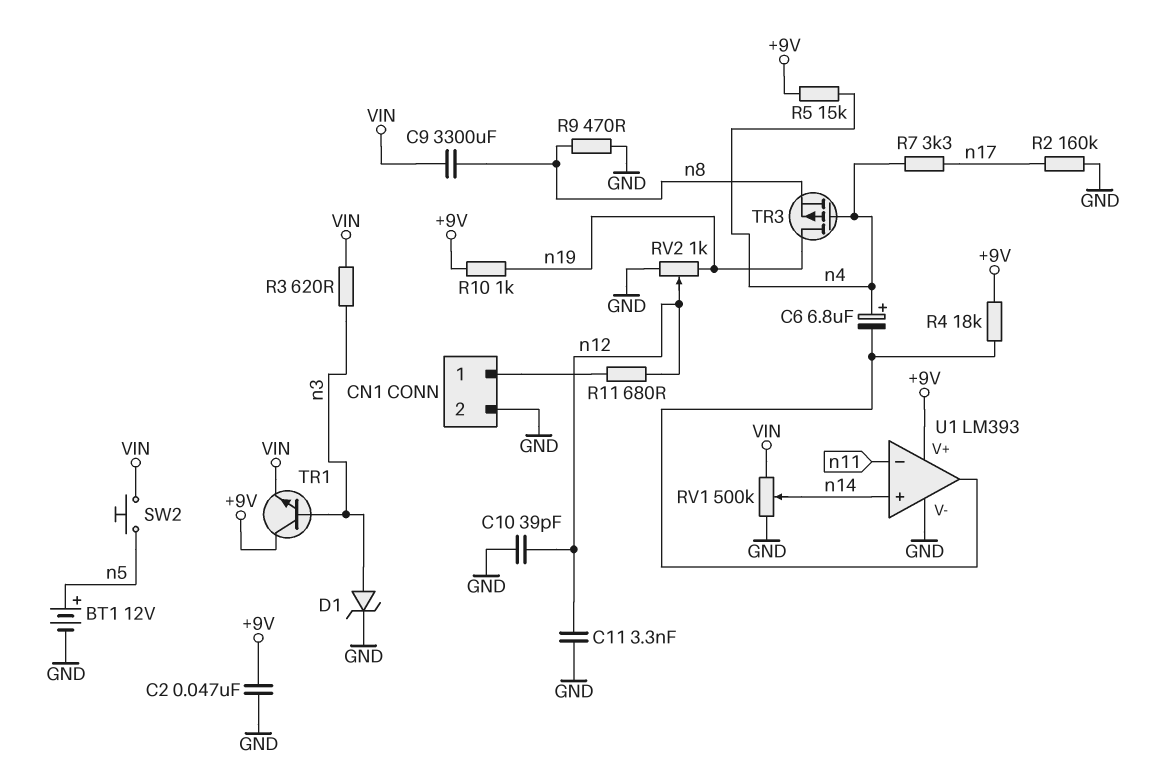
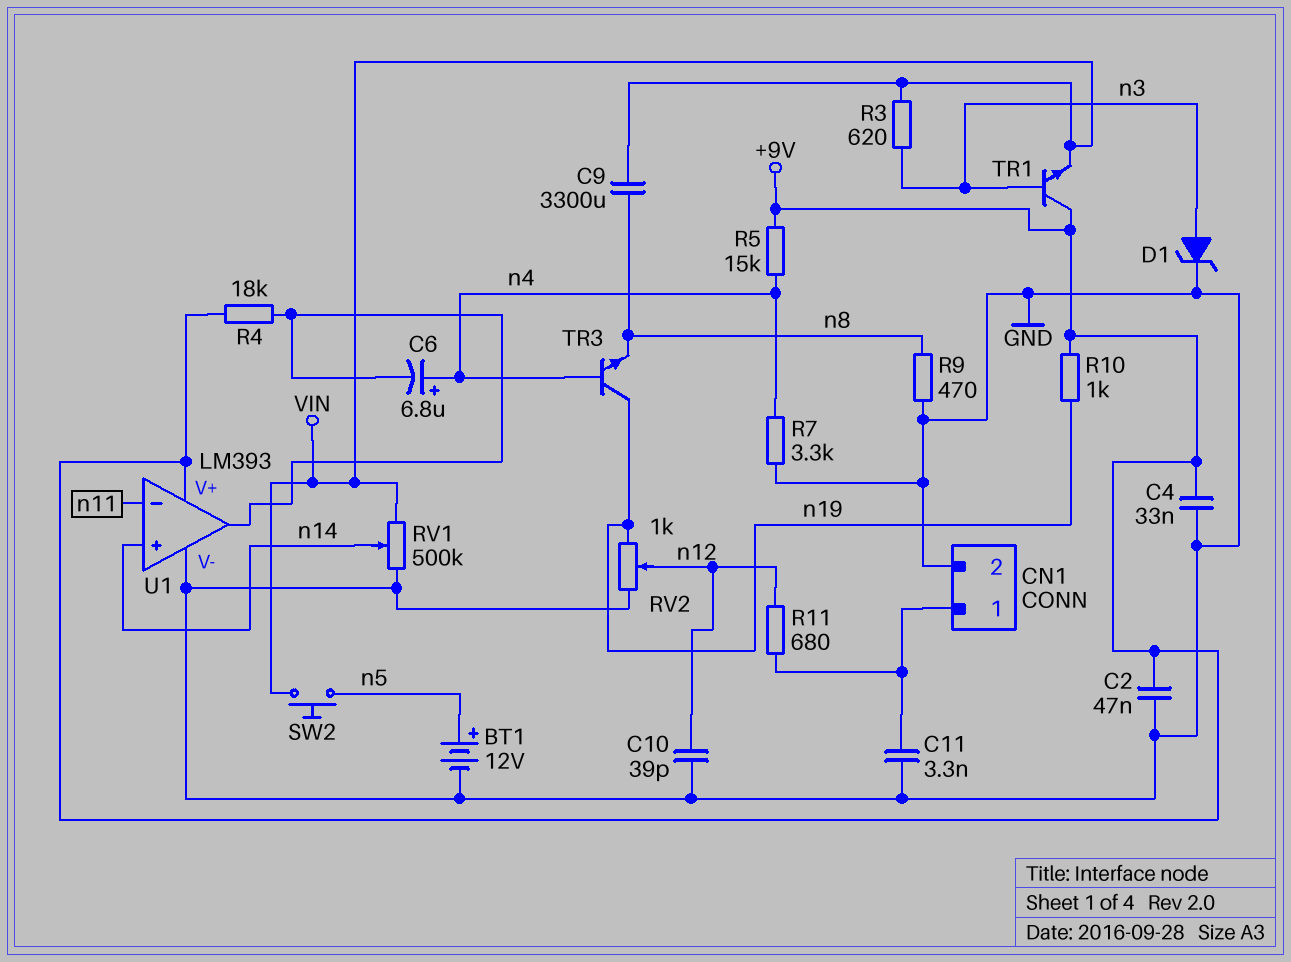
C4: none -> 33nF (+9V, GND)
C11: 3.3nF (GND, n12) -> 3.3nF (CN1/1, GND)
R2: 160k (GND, n17) -> none
R7: 3.3k (n4, n17) -> 3.3k (GND, n4)
TR3: PMOS (G n4, D n19, S n8) -> NPN (B n4, C n19, E n8)

